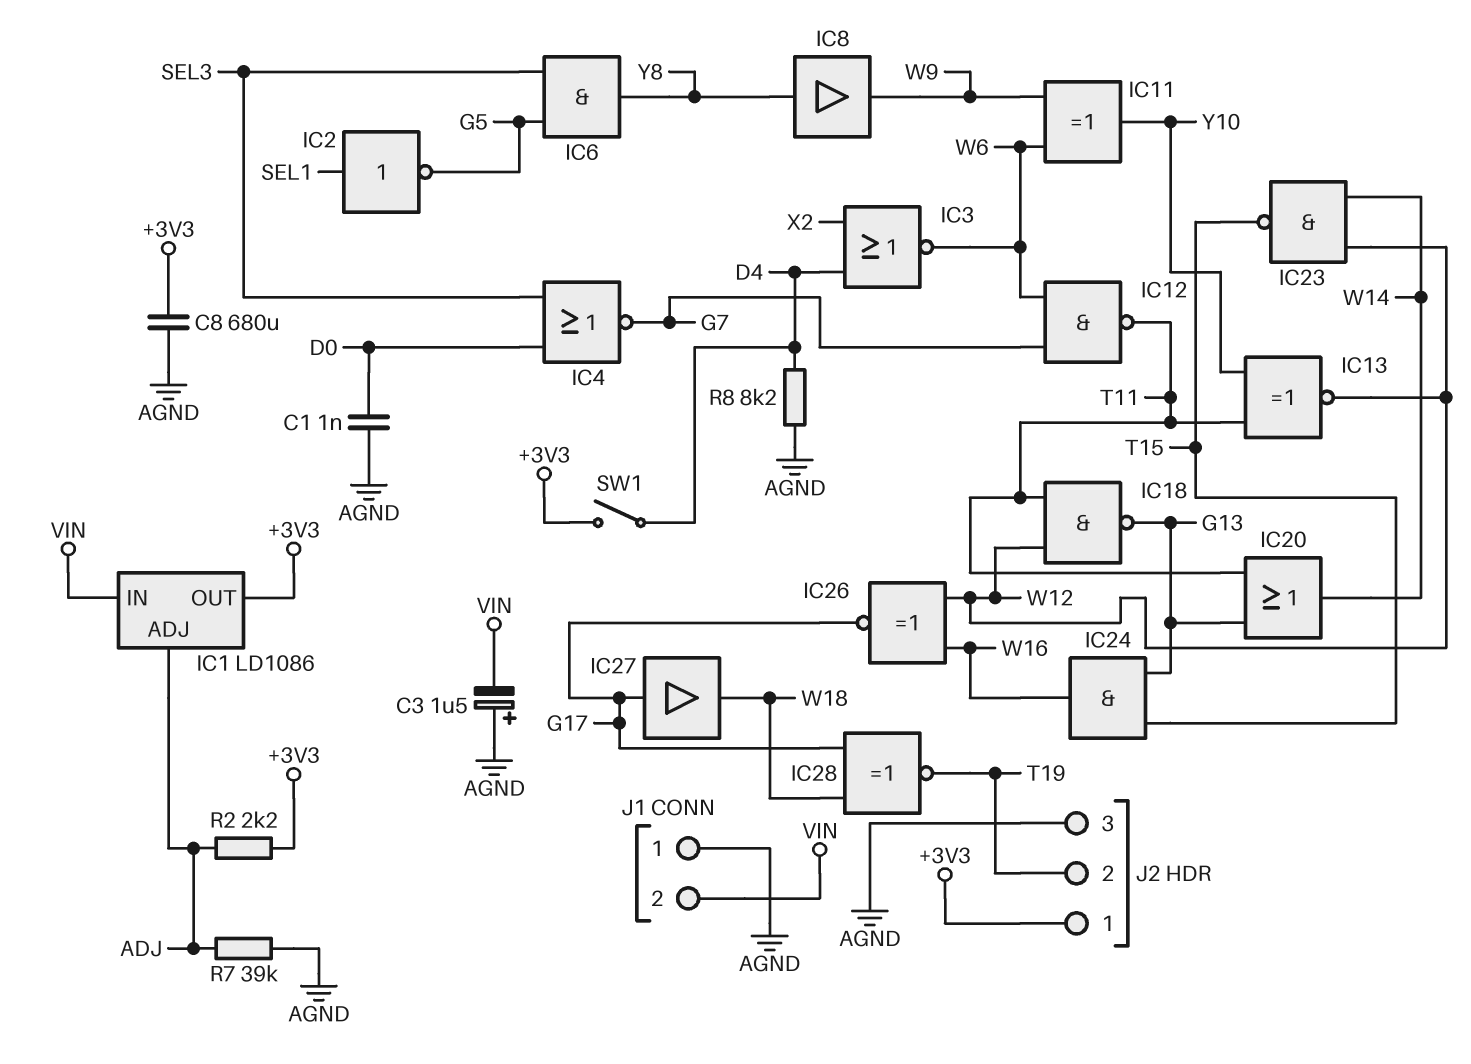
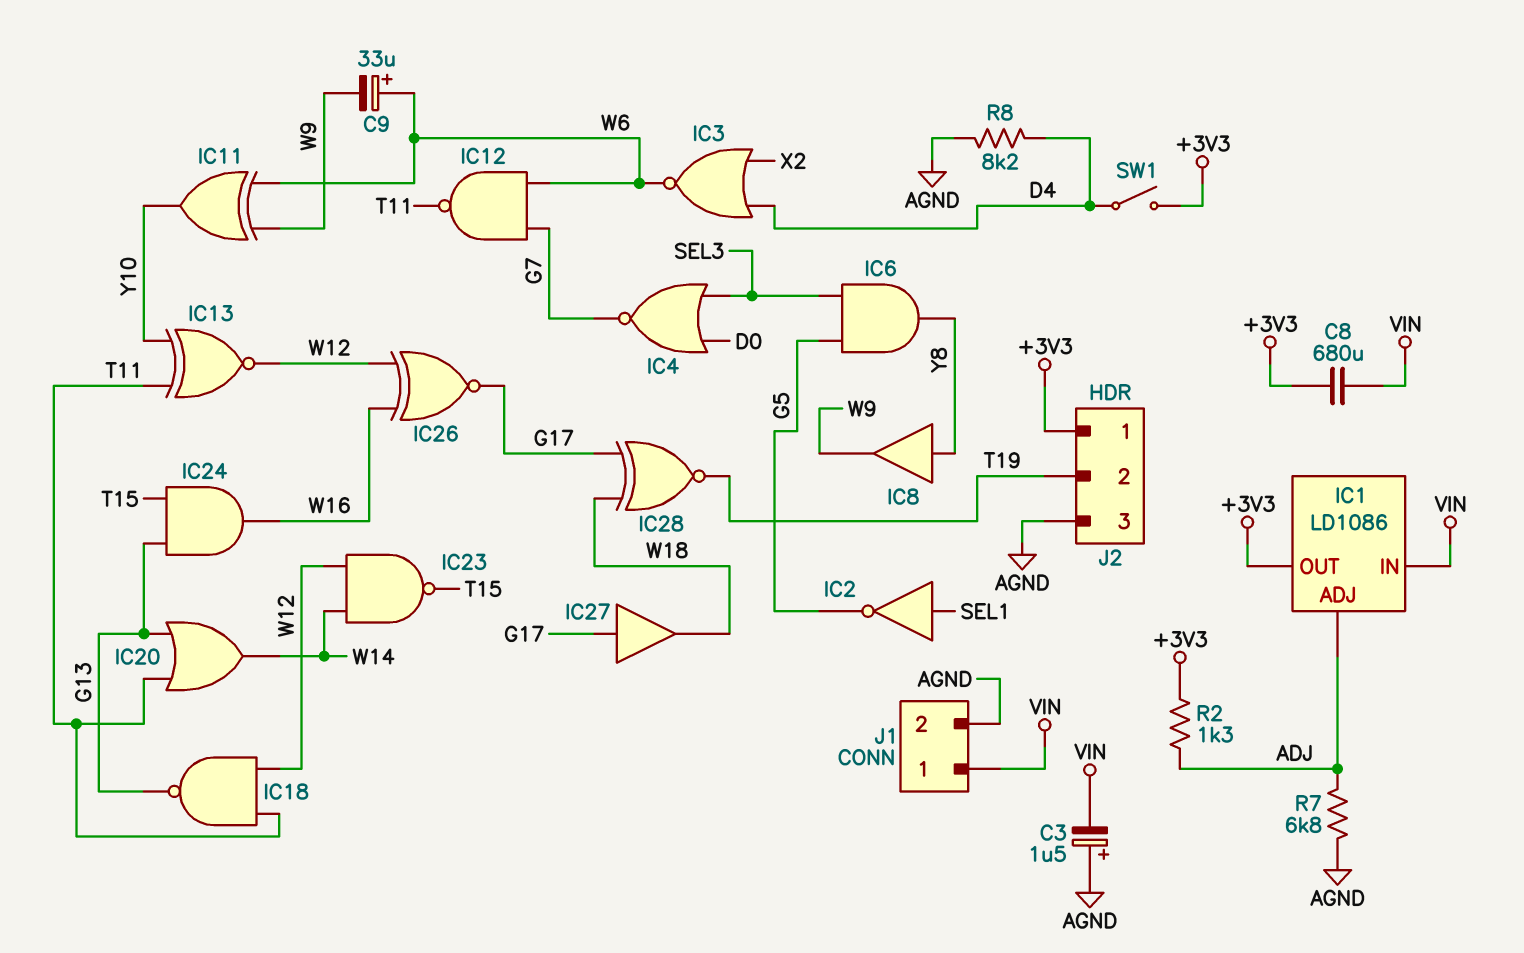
C1: 1nF (AGND, D0) -> none
C8: 680uF (+3V3, AGND) -> 680uF (+3V3, VIN)
C9: none -> 33uF (plus W6, minus W9)
J1 pin 1: AGND -> VIN
J1 pin 2: VIN -> AGND
R2: 2.2k (+3V3, ADJ) -> 1.3k (+3V3, ADJ)
R7: 39k (ADJ, AGND) -> 6.8k (ADJ, AGND)

